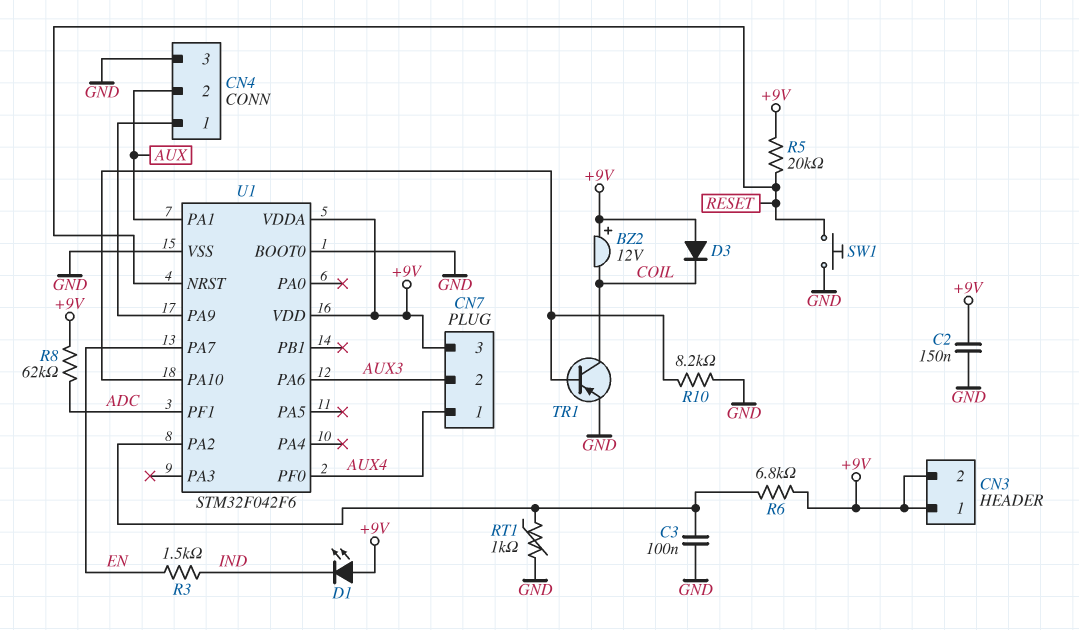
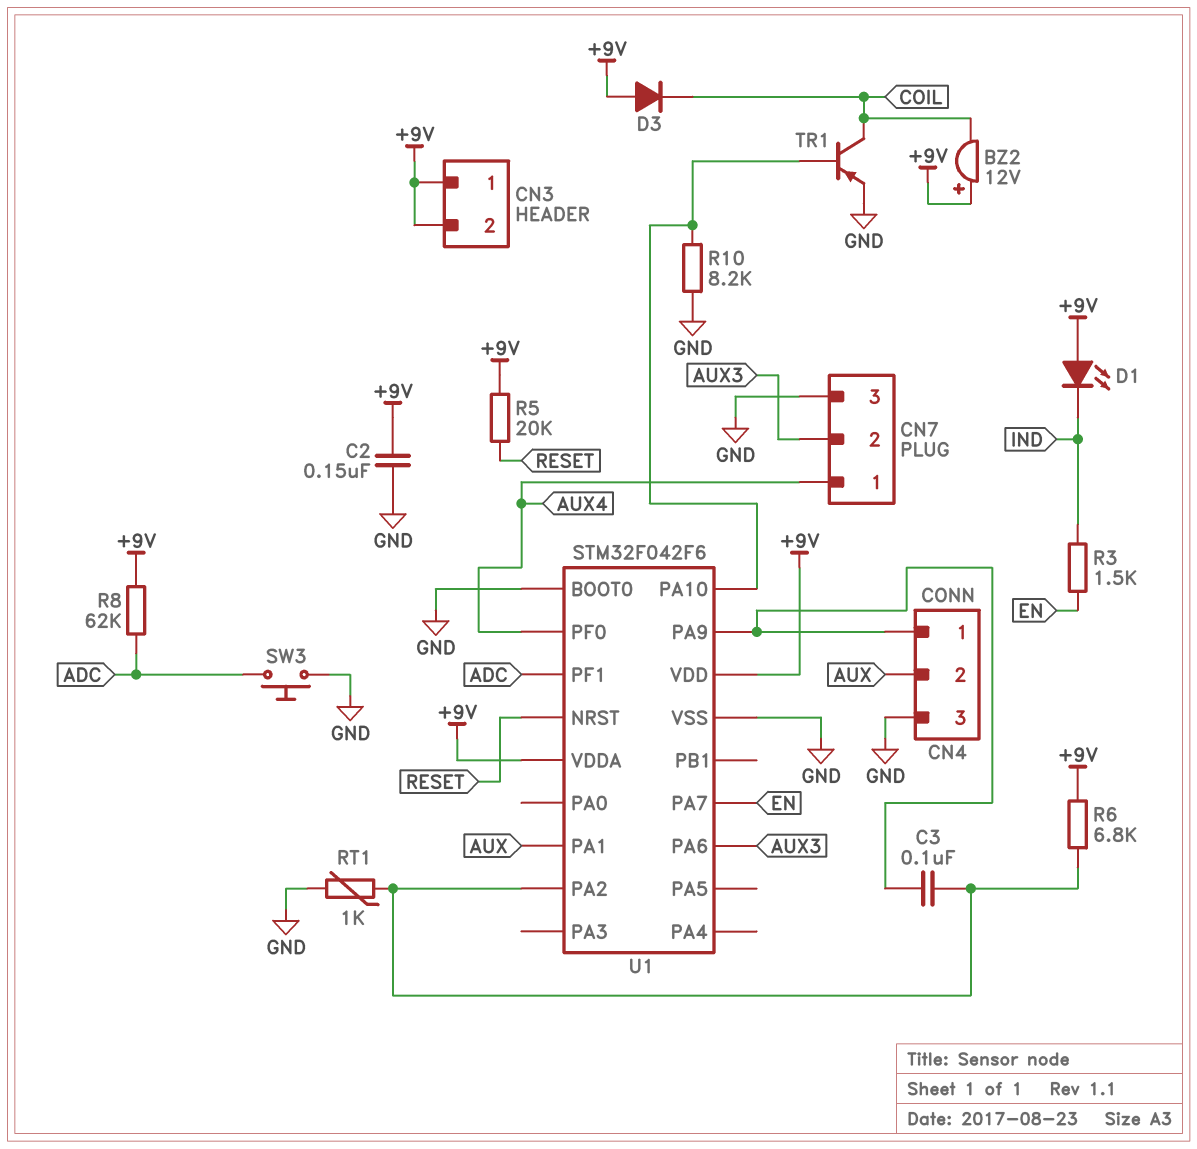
C3: 100nF (GND, U1/PA2) -> 100nF (CN4/1, U1/PA2)
CN7 pin 3: +9V -> GND
SW1: button (GND, RESET) -> none
SW3: none -> button (ADC, GND)

